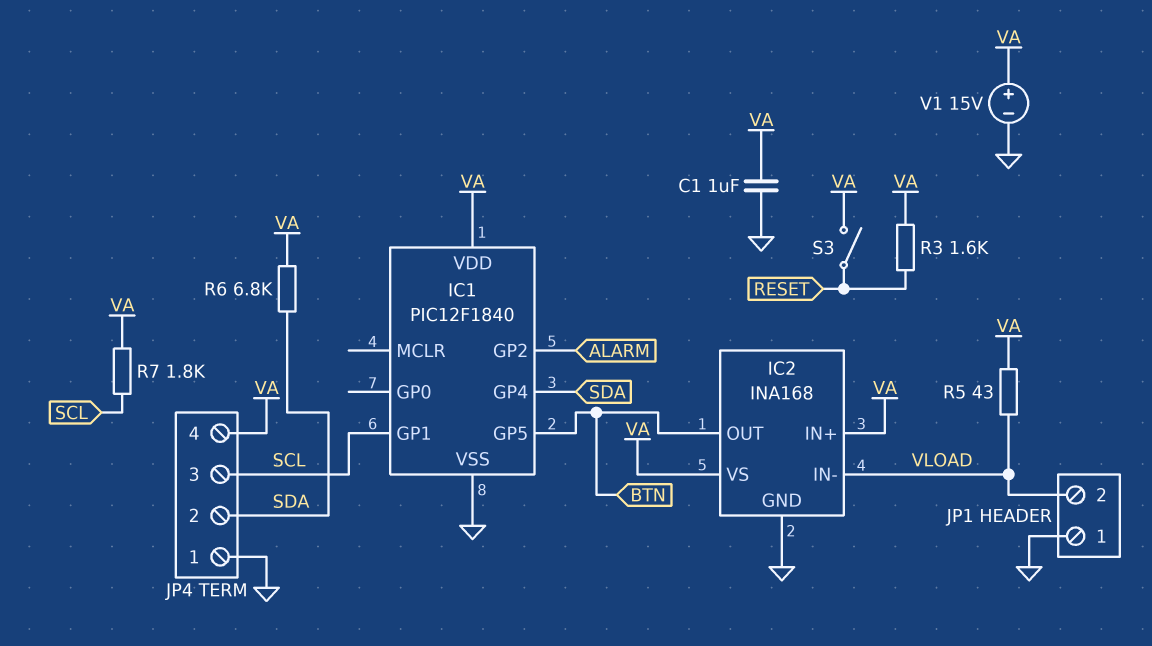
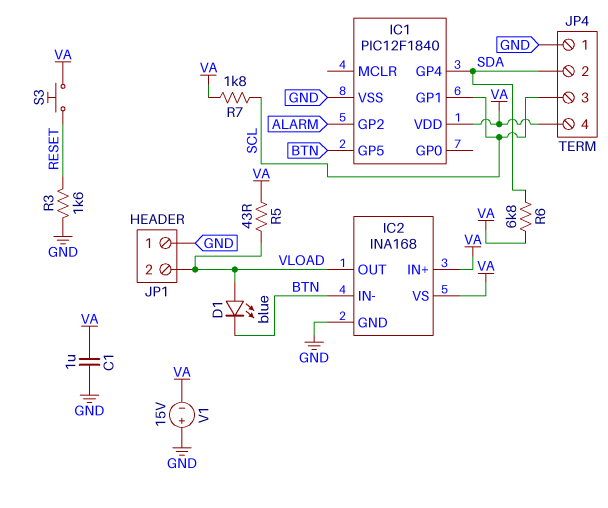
D1: none -> LED blue (A VLOAD, K BTN)
IC2 pin IN-: VLOAD -> BTN
IC2 pin OUT: BTN -> VLOAD
R3: 1.6k (RESET, VA) -> 1.6k (GND, RESET)
S3: switch (RESET, VA) -> button (RESET, VA)
V1: 15V (plus VA, minus GND) -> 15V (plus GND, minus VA)

